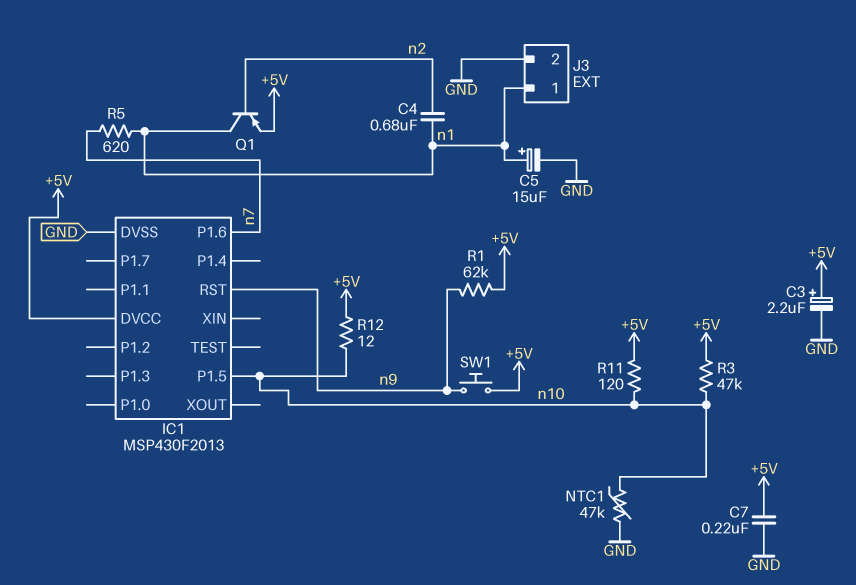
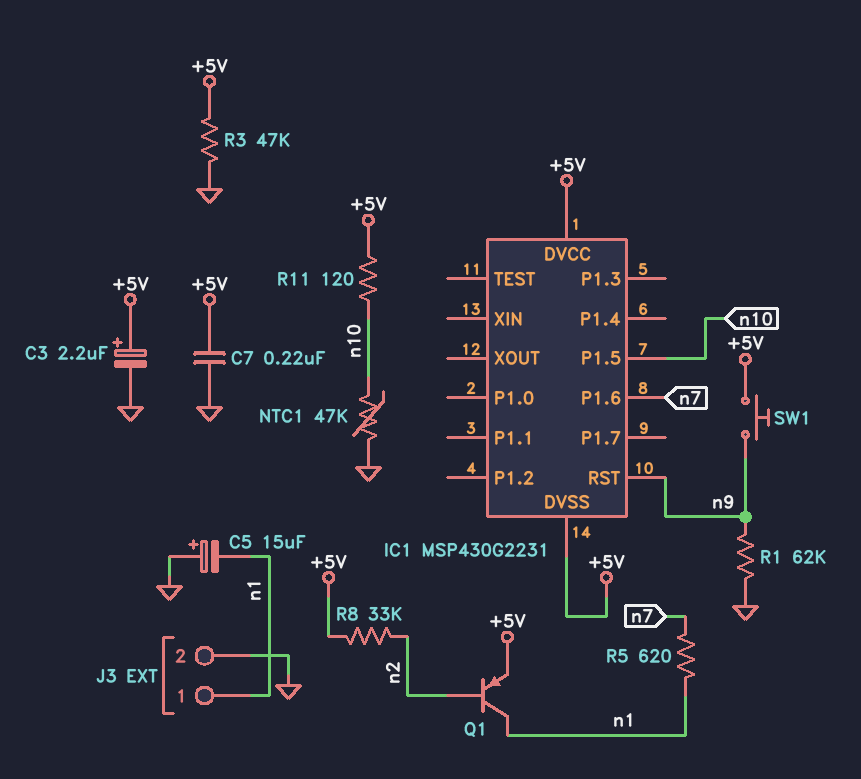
C4: 680nF (n1, n2) -> none
C5: 15uF (plus n1, minus GND) -> 15uF (plus GND, minus n1)
IC1: MSP430F2013 -> MSP430G2231
IC1 pin DVSS: GND -> +5V
R1: 62k (+5V, n9) -> 62k (GND, n9)
R3: 47k (+5V, n10) -> 47k (+5V, GND)
R8: none -> 33k (+5V, n2)
R12: 12 (+5V, n10) -> none

